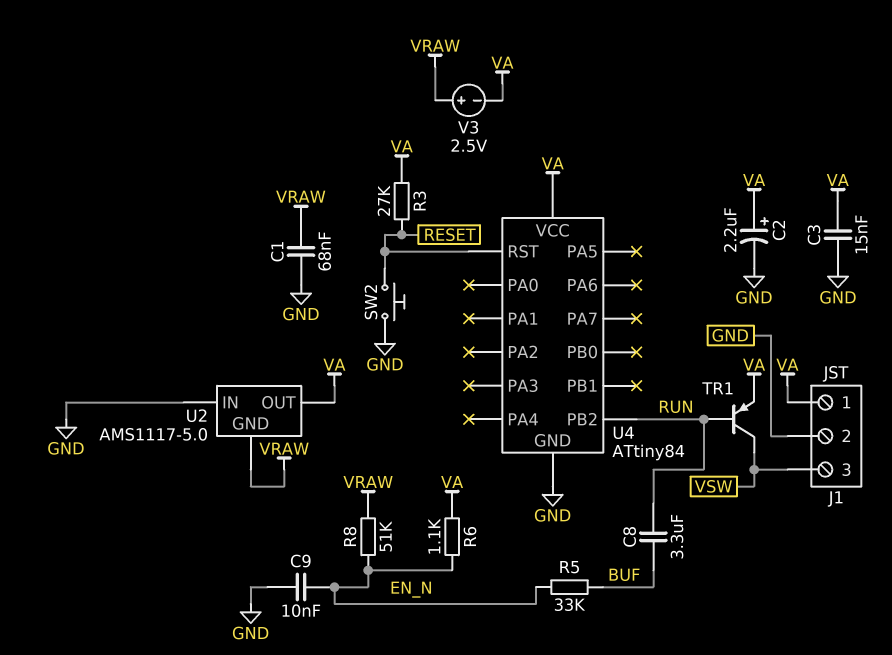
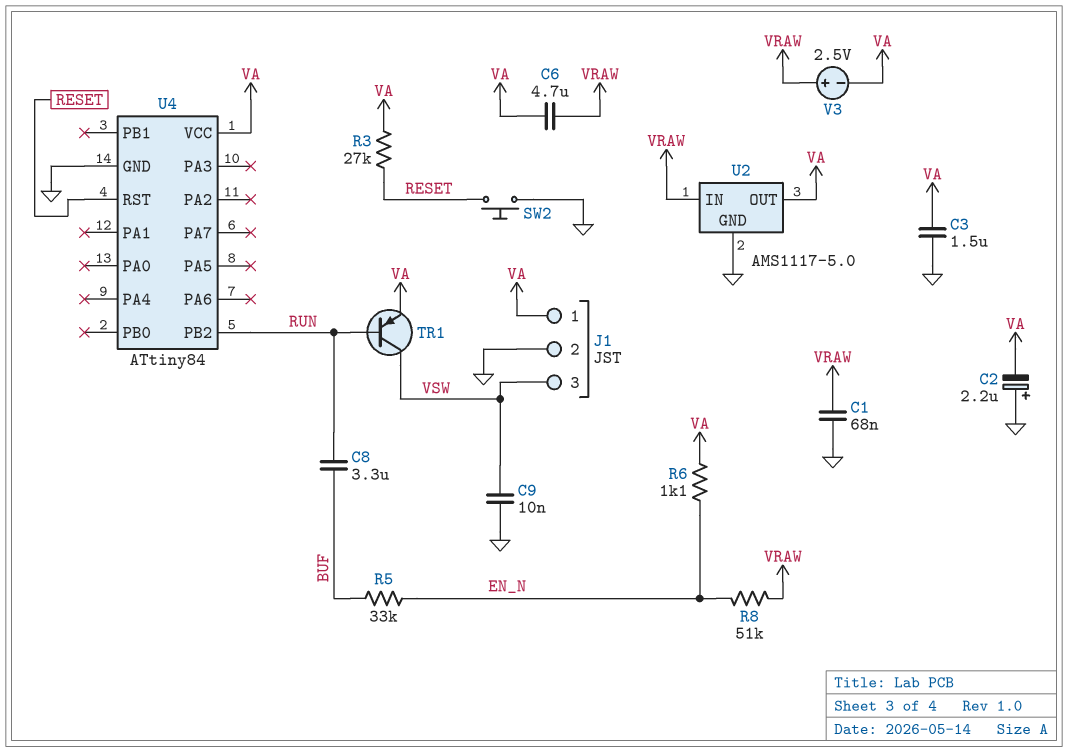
C2: 2.2uF (plus VA, minus GND) -> 2.2uF (plus GND, minus VA)
C3: 15nF (GND, VA) -> 1.5uF (GND, VA)
C6: none -> 4.7uF (VA, VRAW)
C9: 10nF (EN_N, GND) -> 10nF (GND, VSW)
U2 pin GND: VRAW -> GND
U2 pin IN: GND -> VRAW

